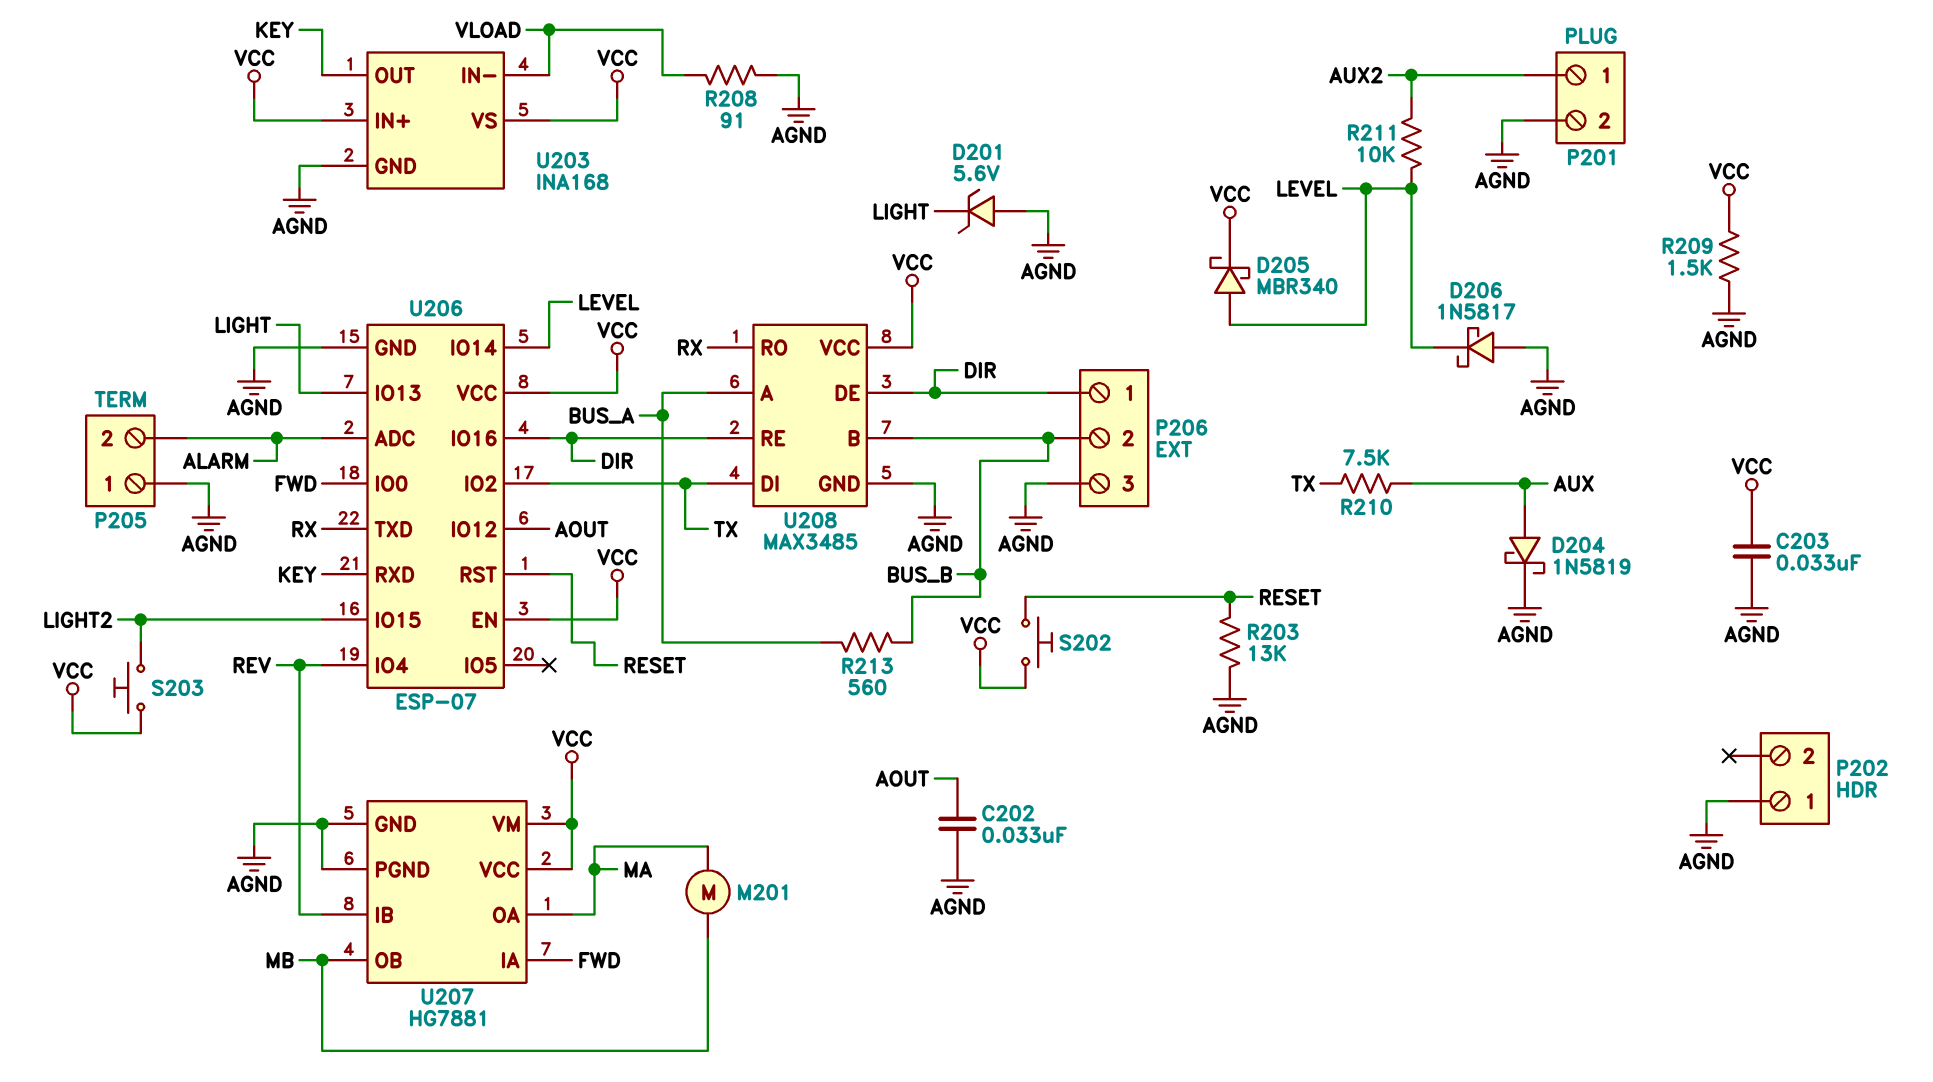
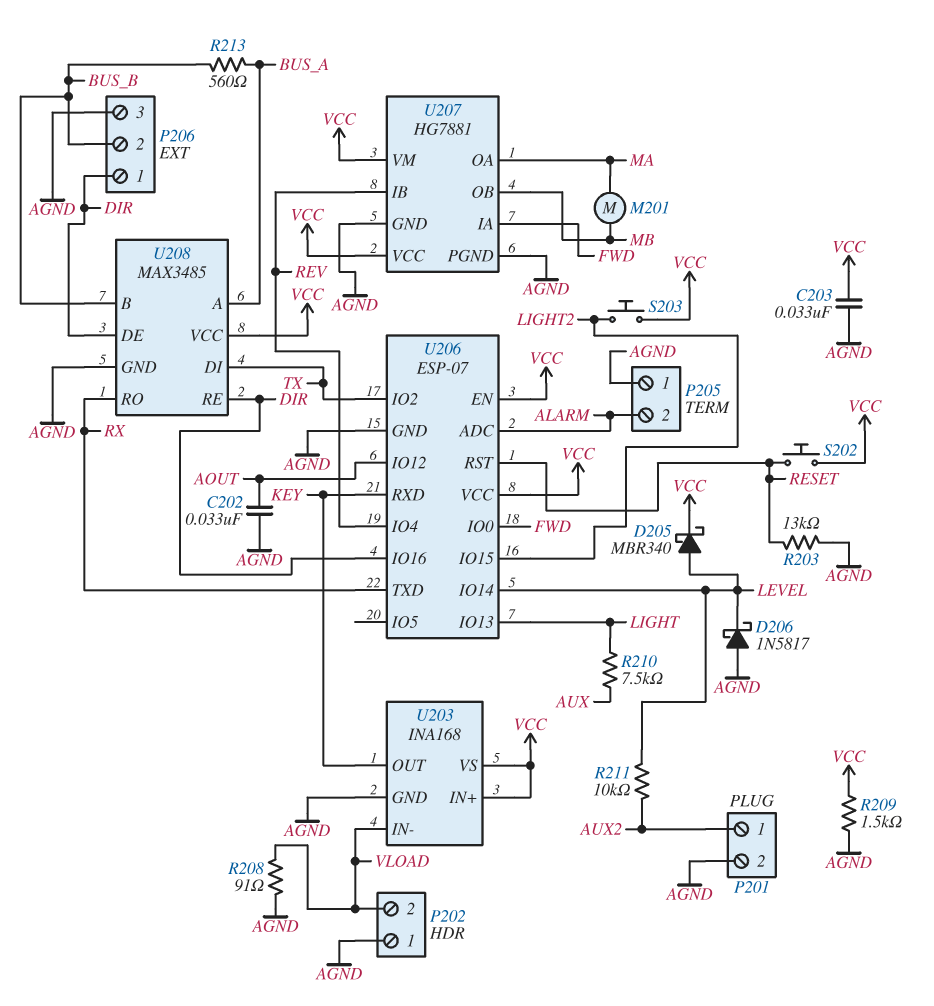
D201: zener 5.6V (A AGND, K LIGHT) -> none
D204: schottky 1N5819 (A AUX, K AGND) -> none
P202 pin 2: none -> VLOAD
R210: 7.5k (AUX, TX) -> 7.5k (AUX, LIGHT)

